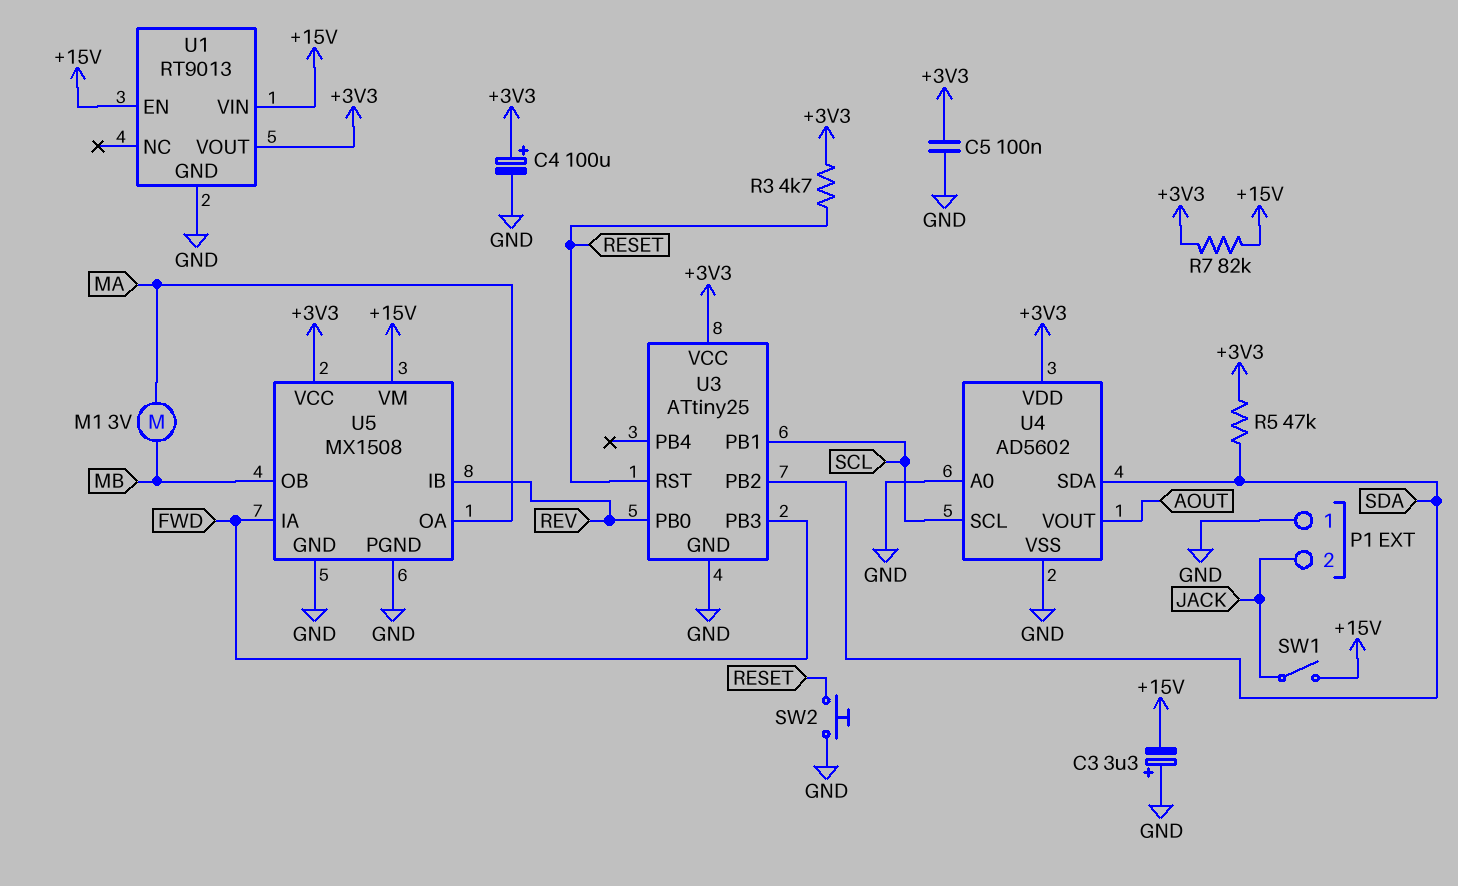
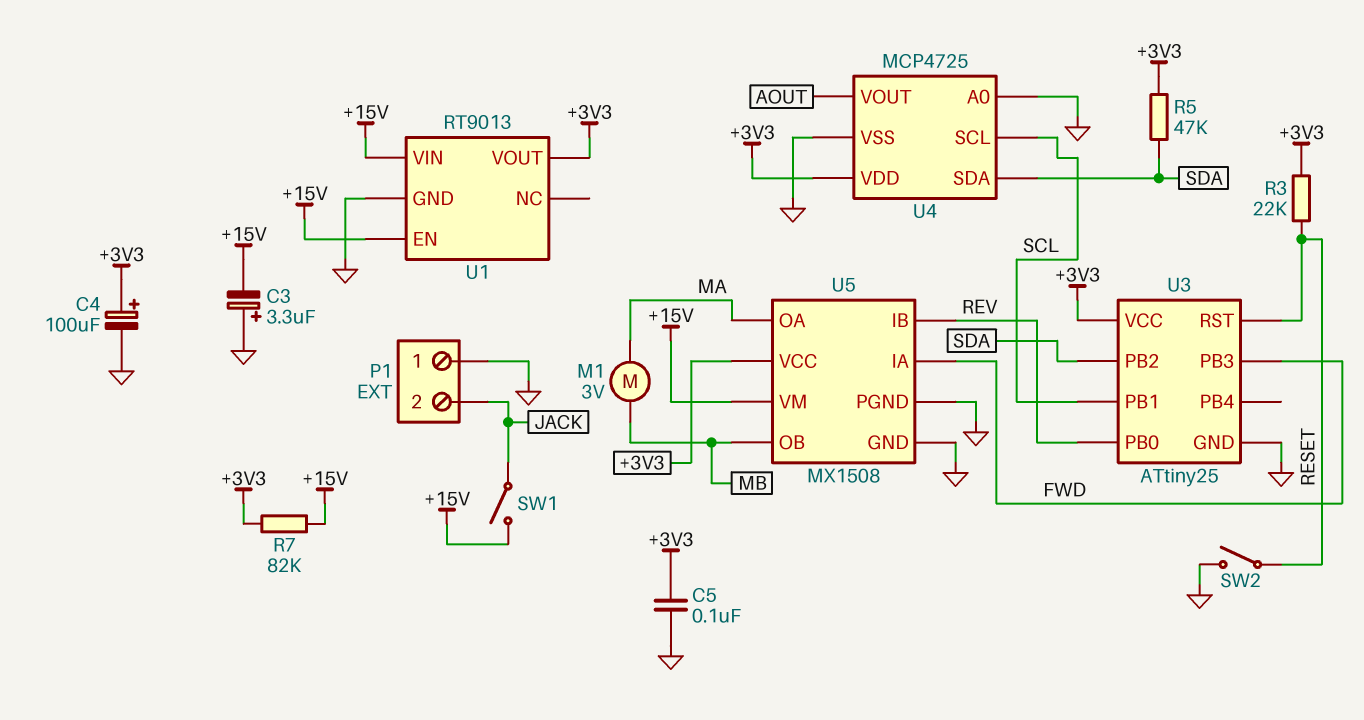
R3: 4.7k (+3V3, RESET) -> 22k (+3V3, RESET)
SW2: button (GND, RESET) -> switch (GND, RESET)
U4: AD5602 -> MCP4725

